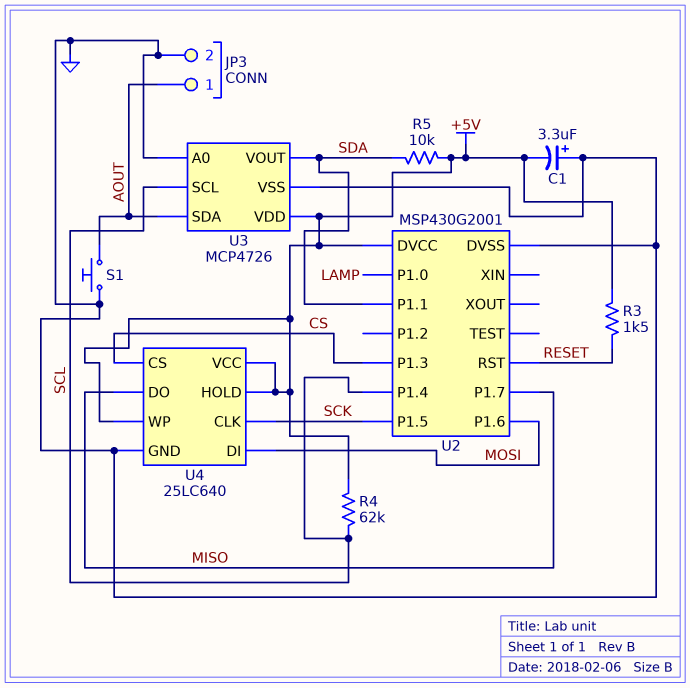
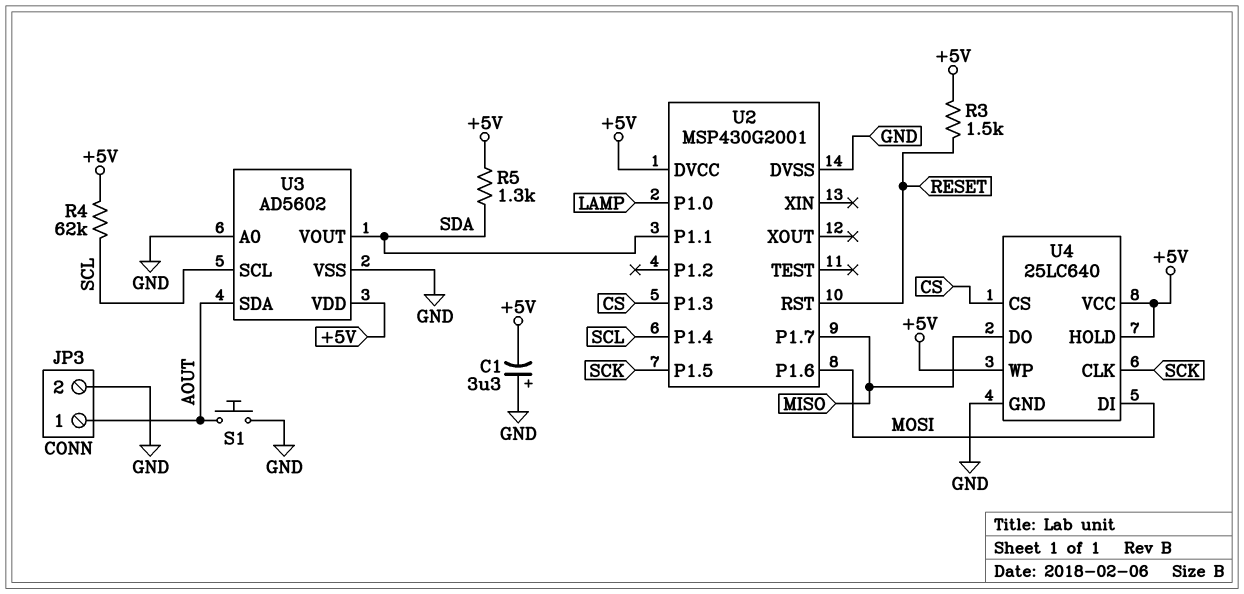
R5: 10k (+5V, SDA) -> 1.3k (+5V, SDA)
U3: MCP4726 -> AD5602

